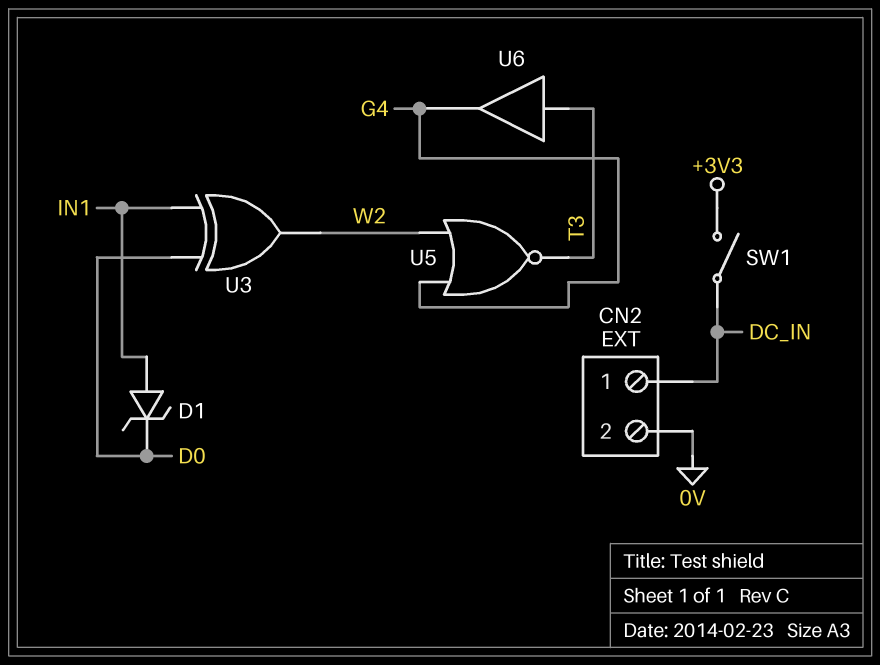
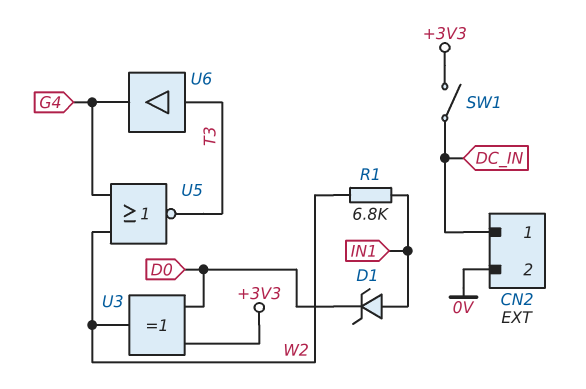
R1: none -> 6.8k (IN1, W2)
U3: XOR (in D0, in IN1, out W2) -> XOR (in +3V3, in D0, out W2)

